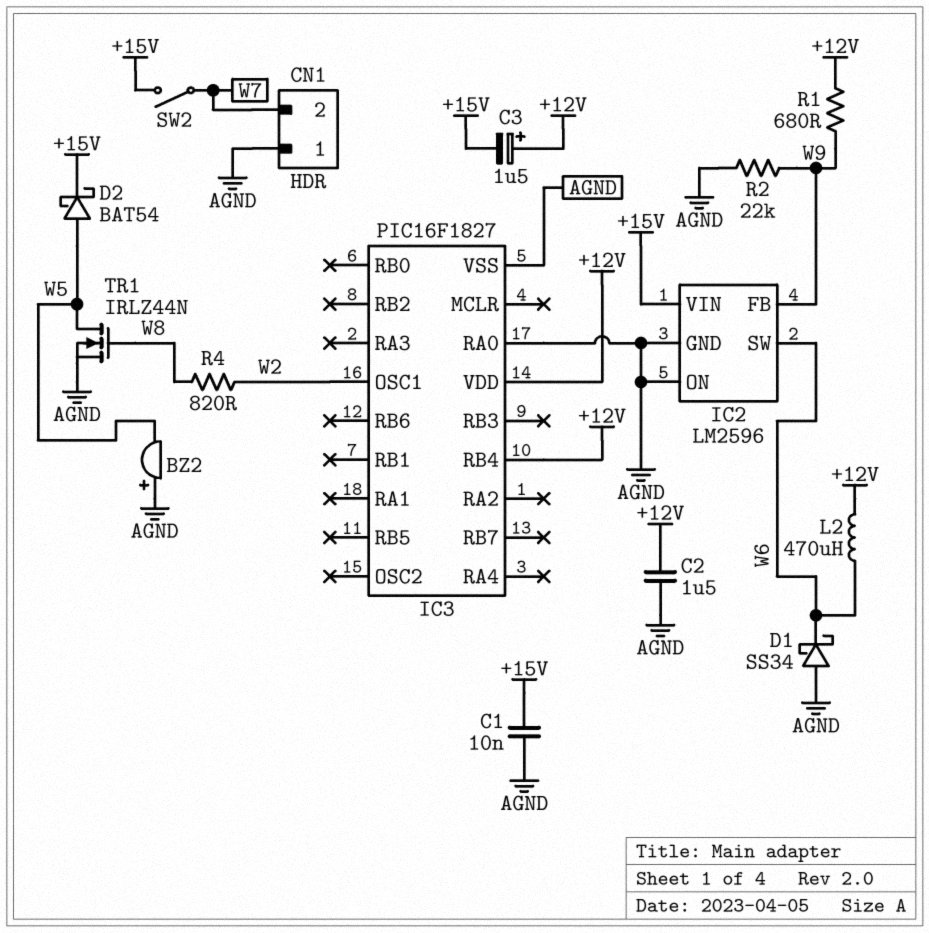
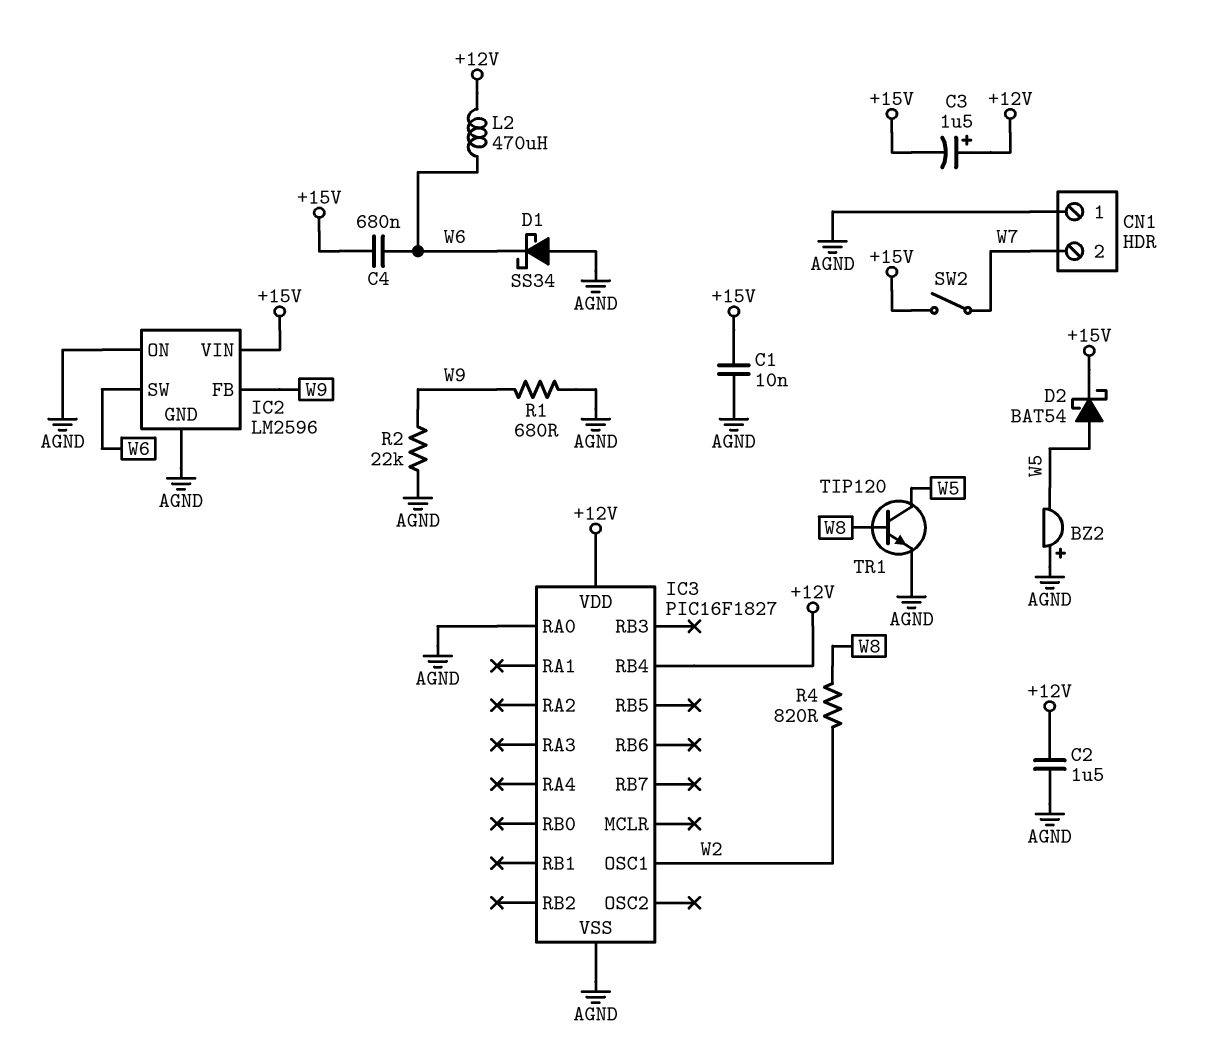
C4: none -> 680nF (+15V, W6)
R1: 680 (+12V, W9) -> 680 (AGND, W9)
TR1: NMOS IRLZ44N (G W8, D W5, S AGND) -> NPN TIP120 (B W8, C W5, E AGND)

